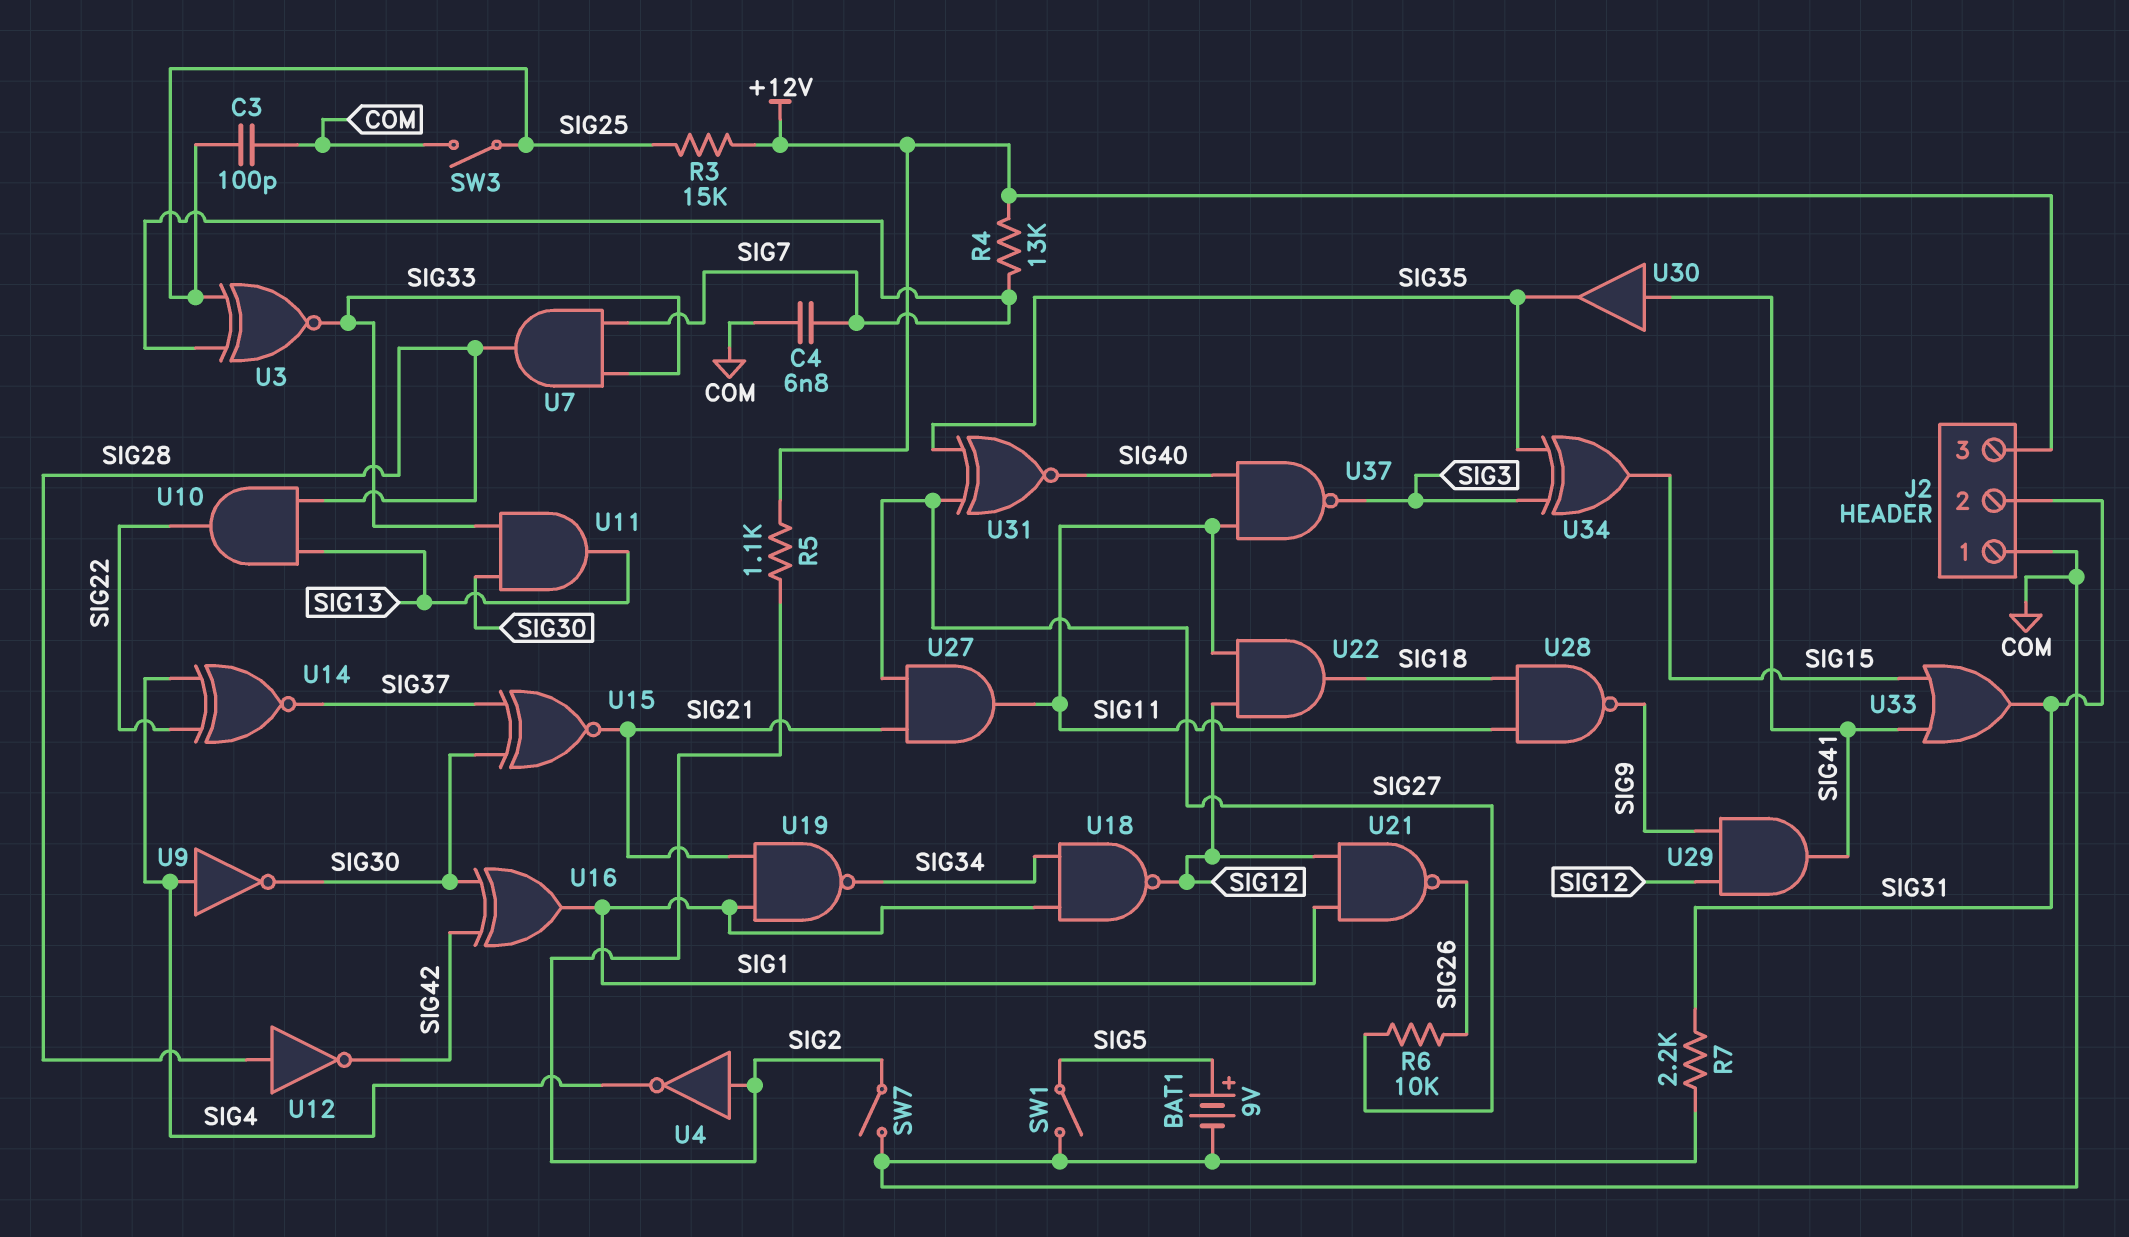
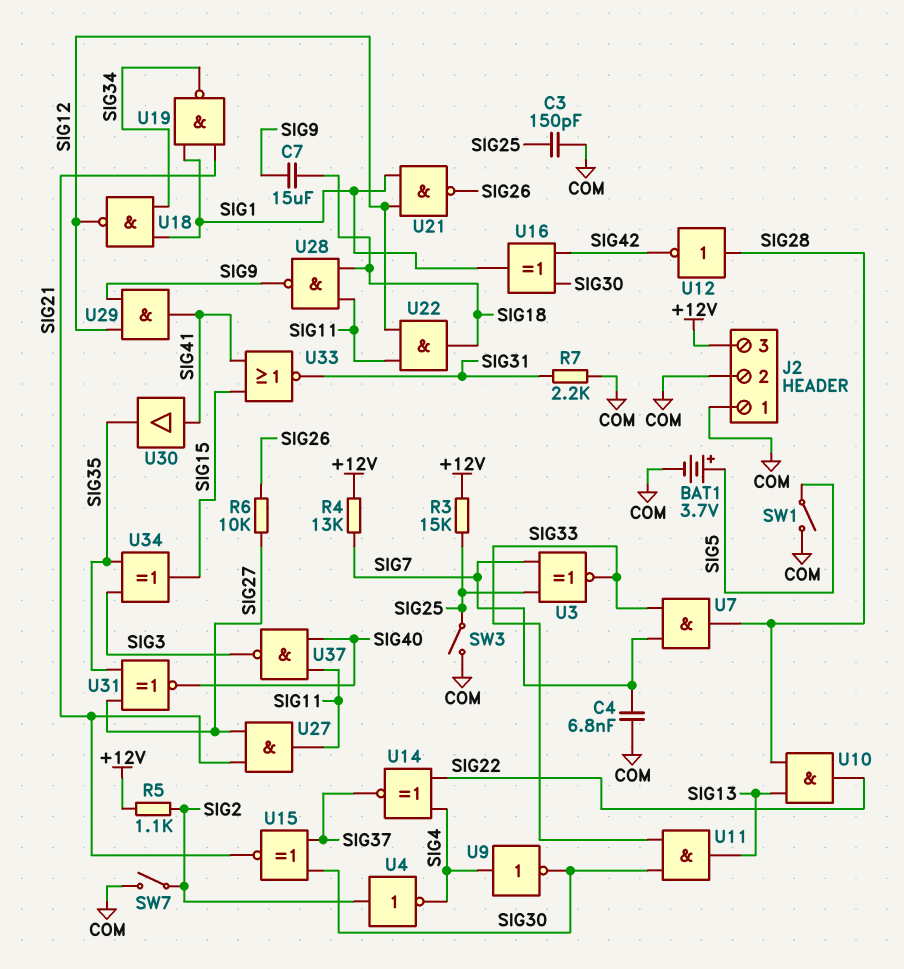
BAT1: 9V (plus SIG5, minus COM) -> 3.7V (plus SIG5, minus COM)
C3: 100pF (COM, SIG25) -> 150pF (COM, SIG25)
C7: none -> 15uF (SIG9, SIG18)
J2 pin 2: SIG31 -> COM
U33: OR (in SIG15, in SIG41, out SIG31) -> NOR (in SIG15, in SIG41, out SIG31)

